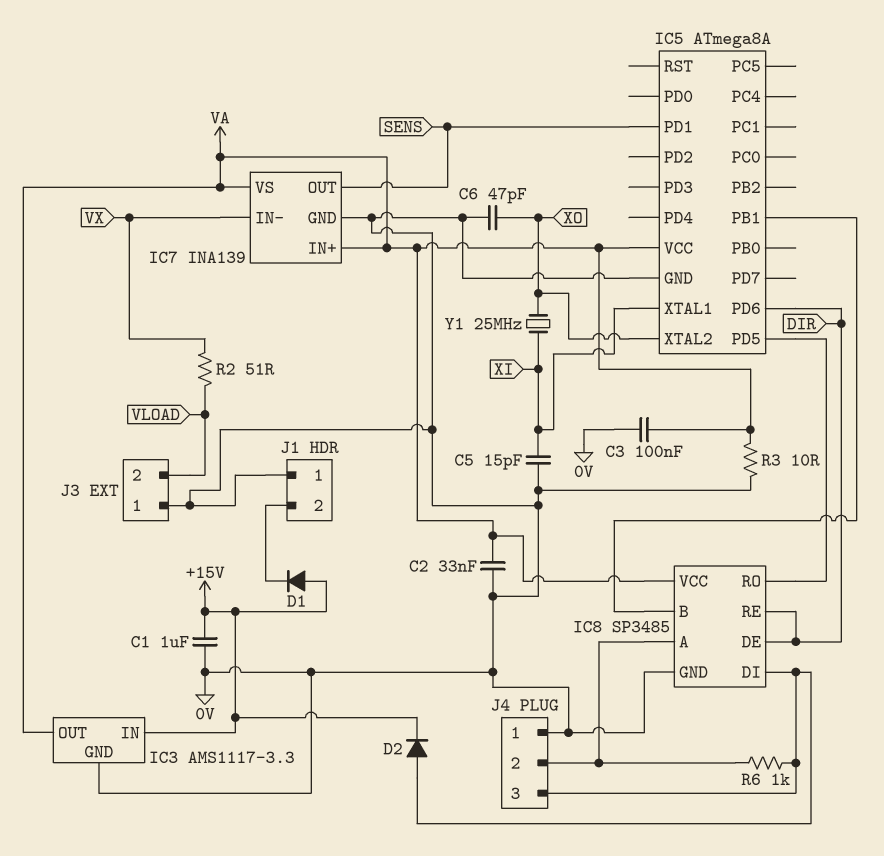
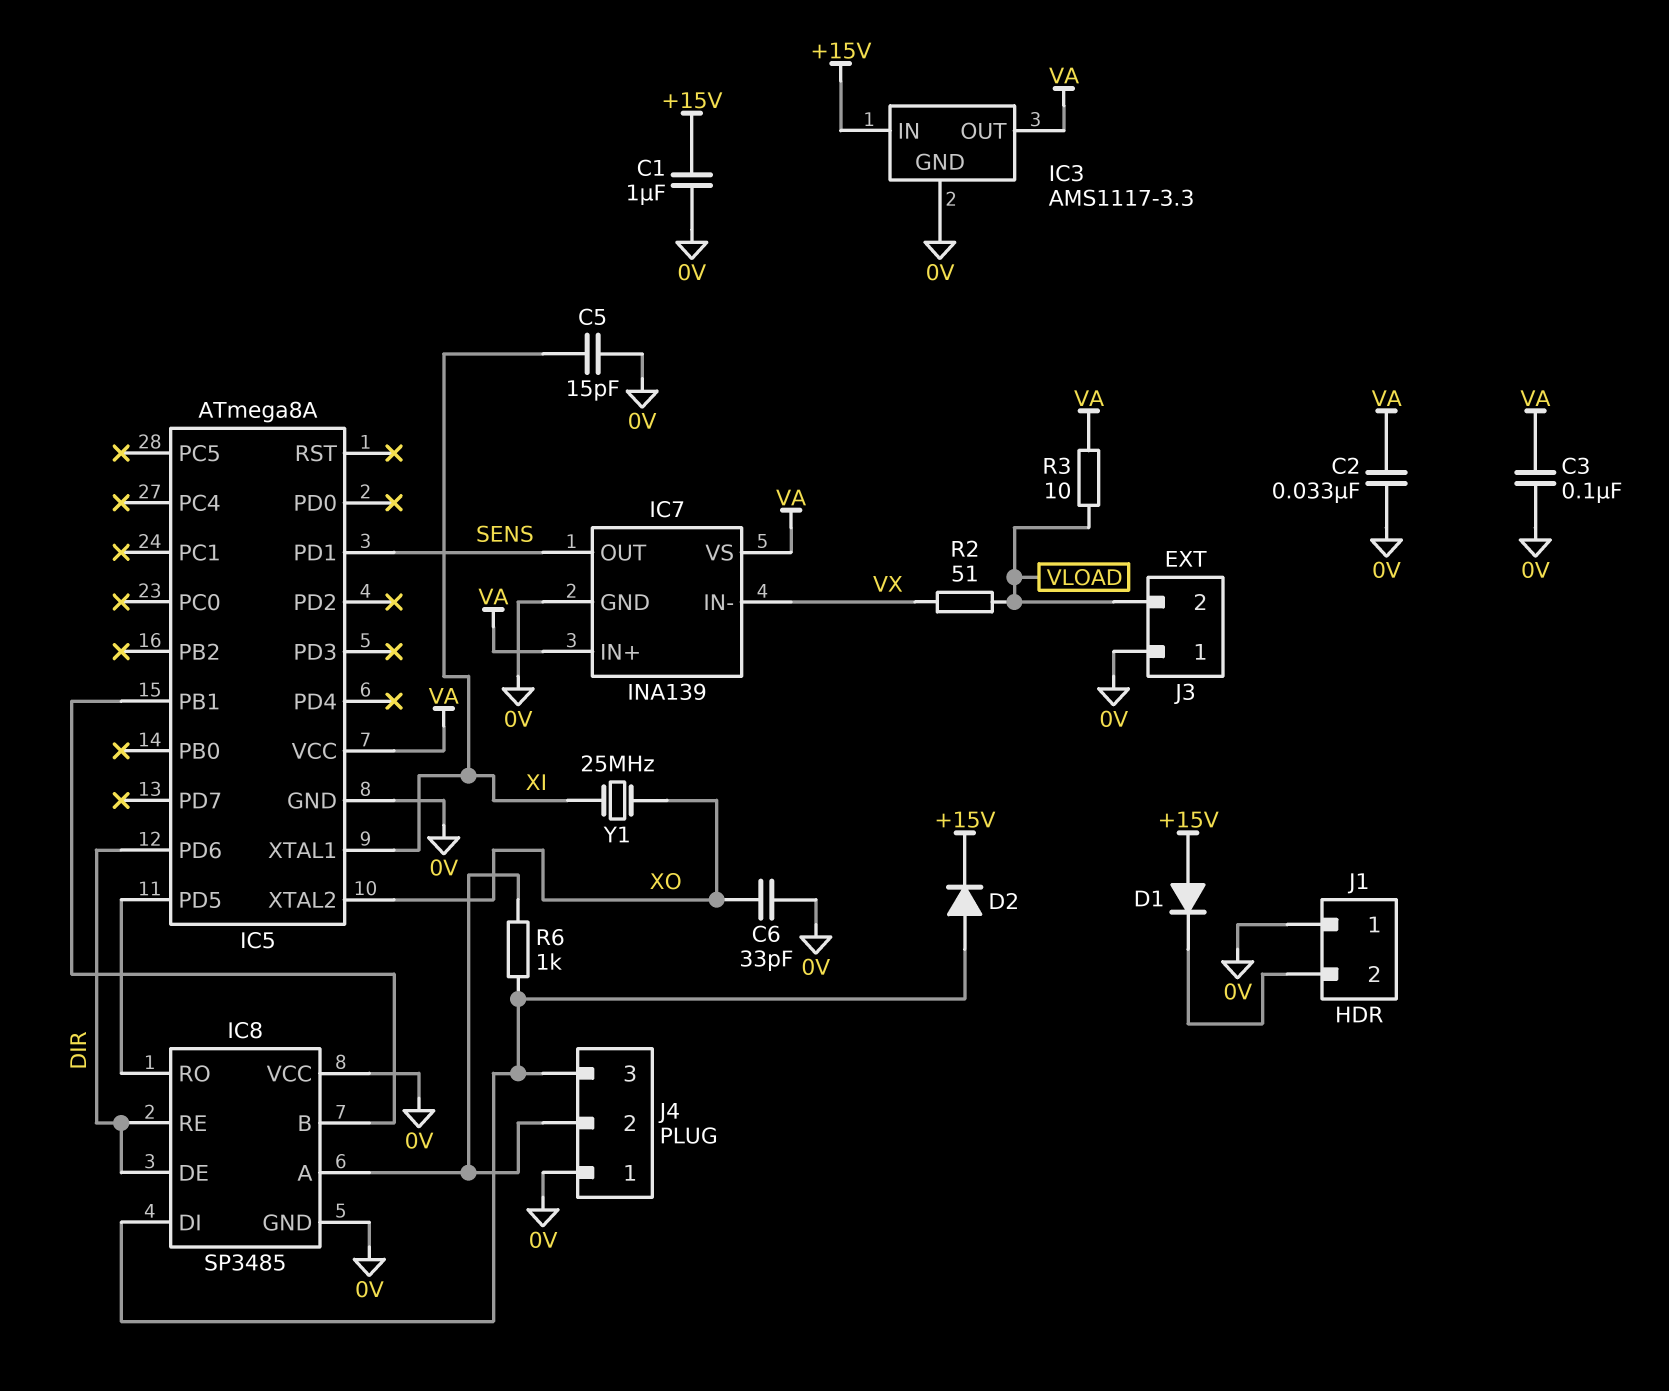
C6: 47pF (0V, XO) -> 33pF (0V, XO)
IC8 pin VCC: VA -> 0V
R3: 10 (0V, VA) -> 10 (VA, VLOAD)

